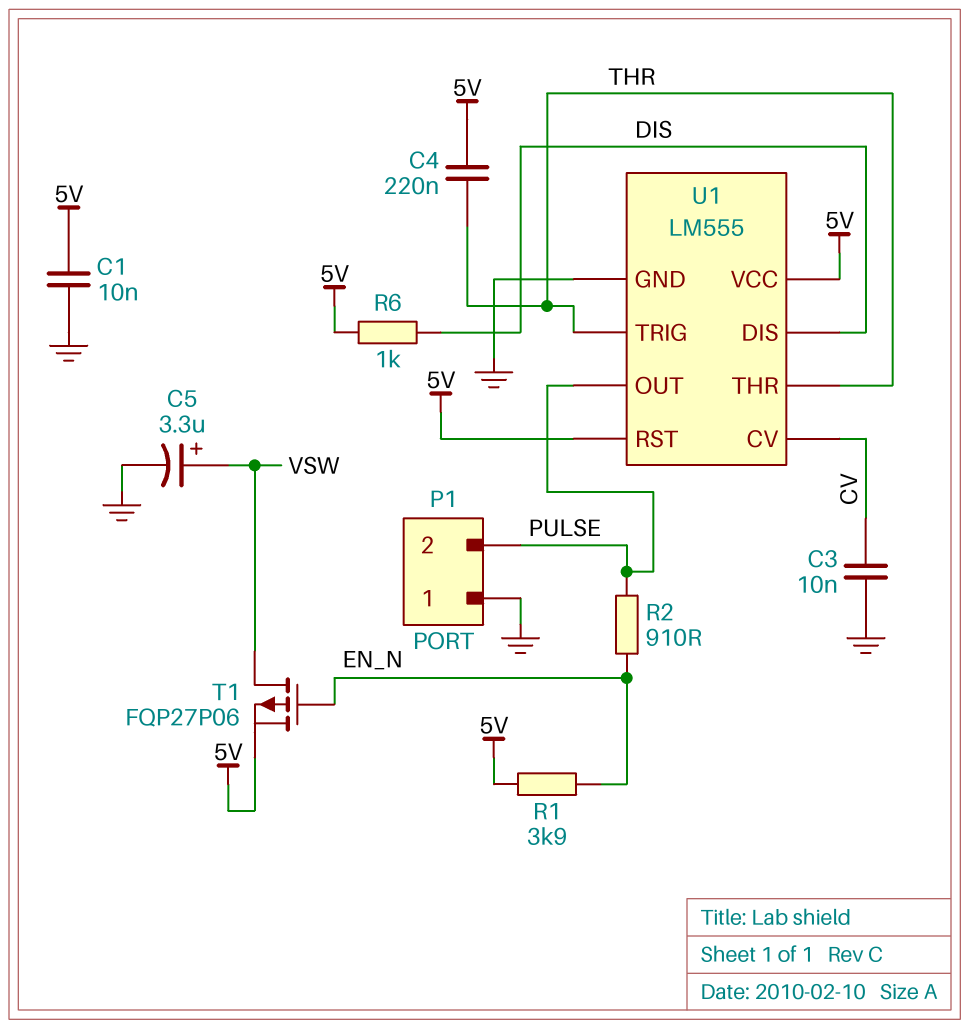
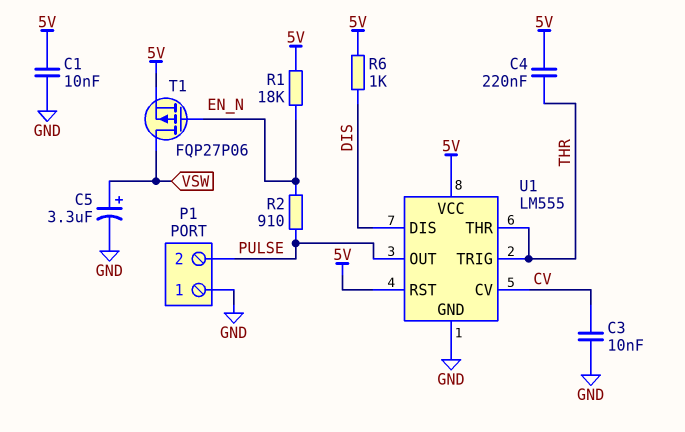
R1: 3.9k (5V, EN_N) -> 18k (5V, EN_N)

